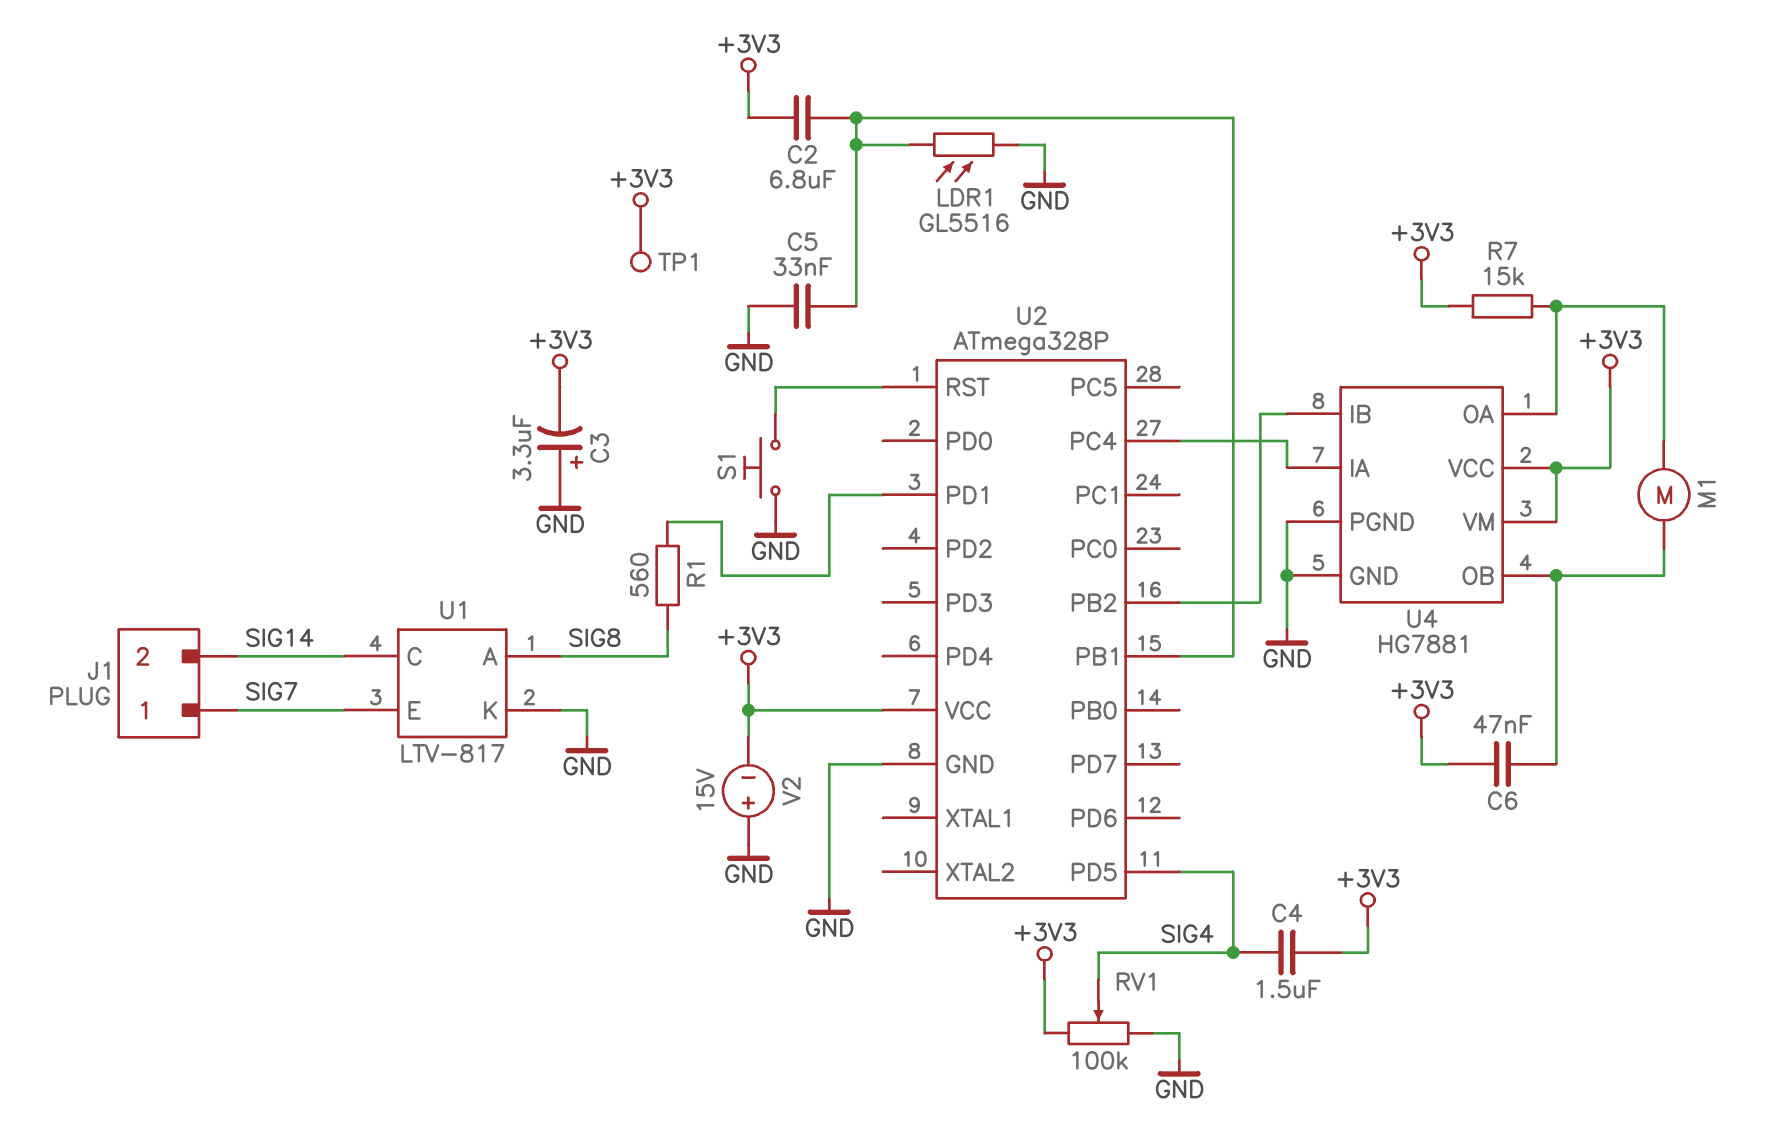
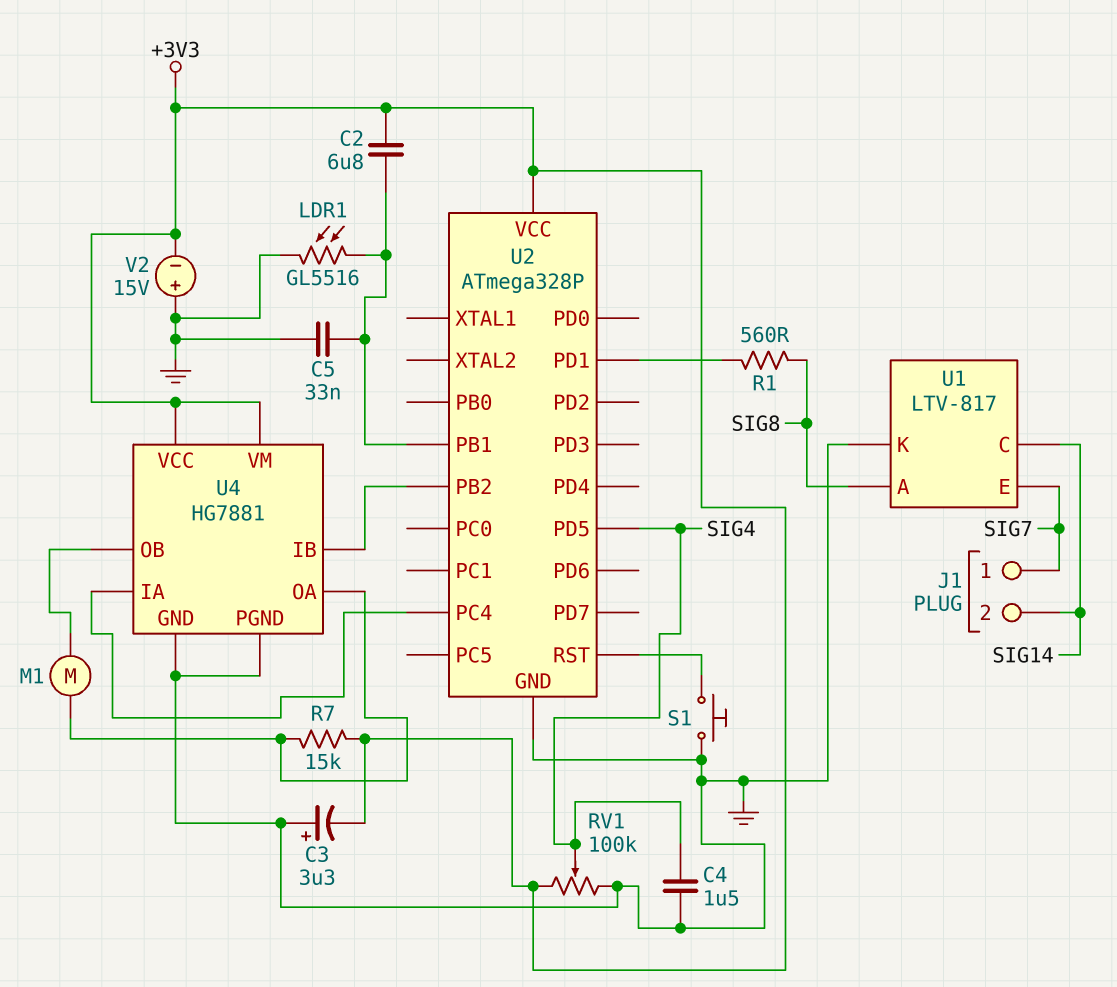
C4: 1.5uF (+3V3, SIG4) -> 1.5uF (GND, SIG4)
C6: 47nF (+3V3, U4/OB) -> none
TP1: test point (+3V3) -> none

